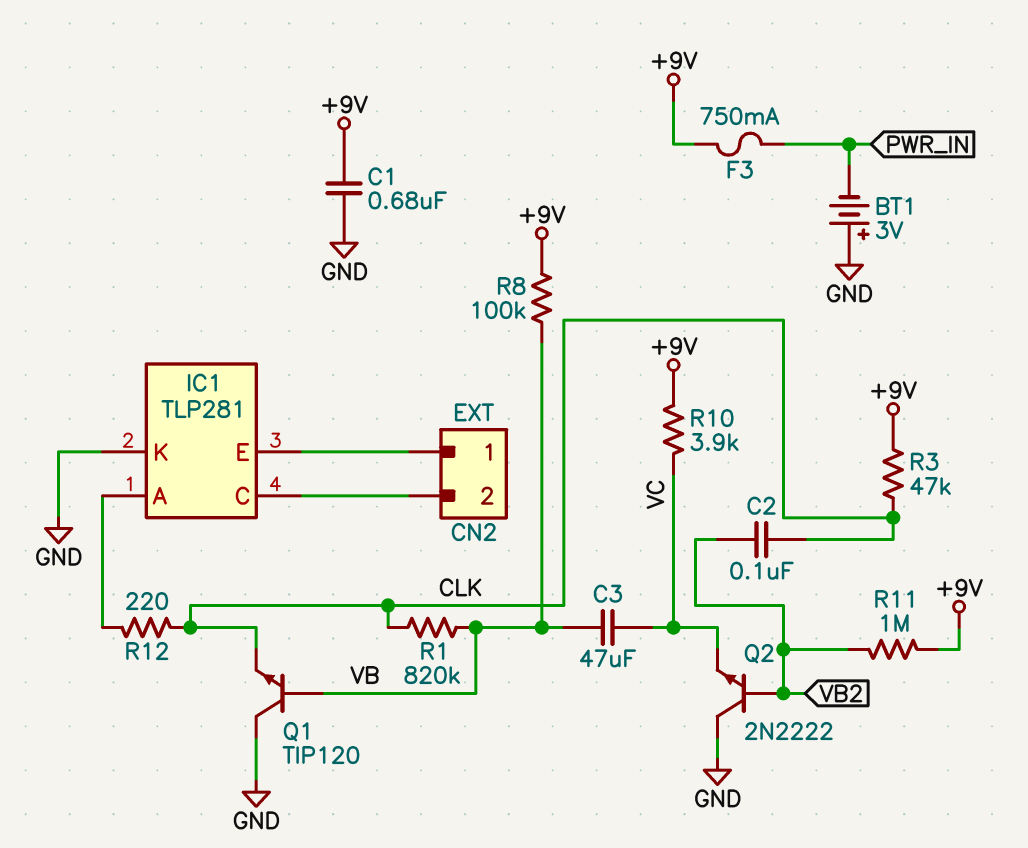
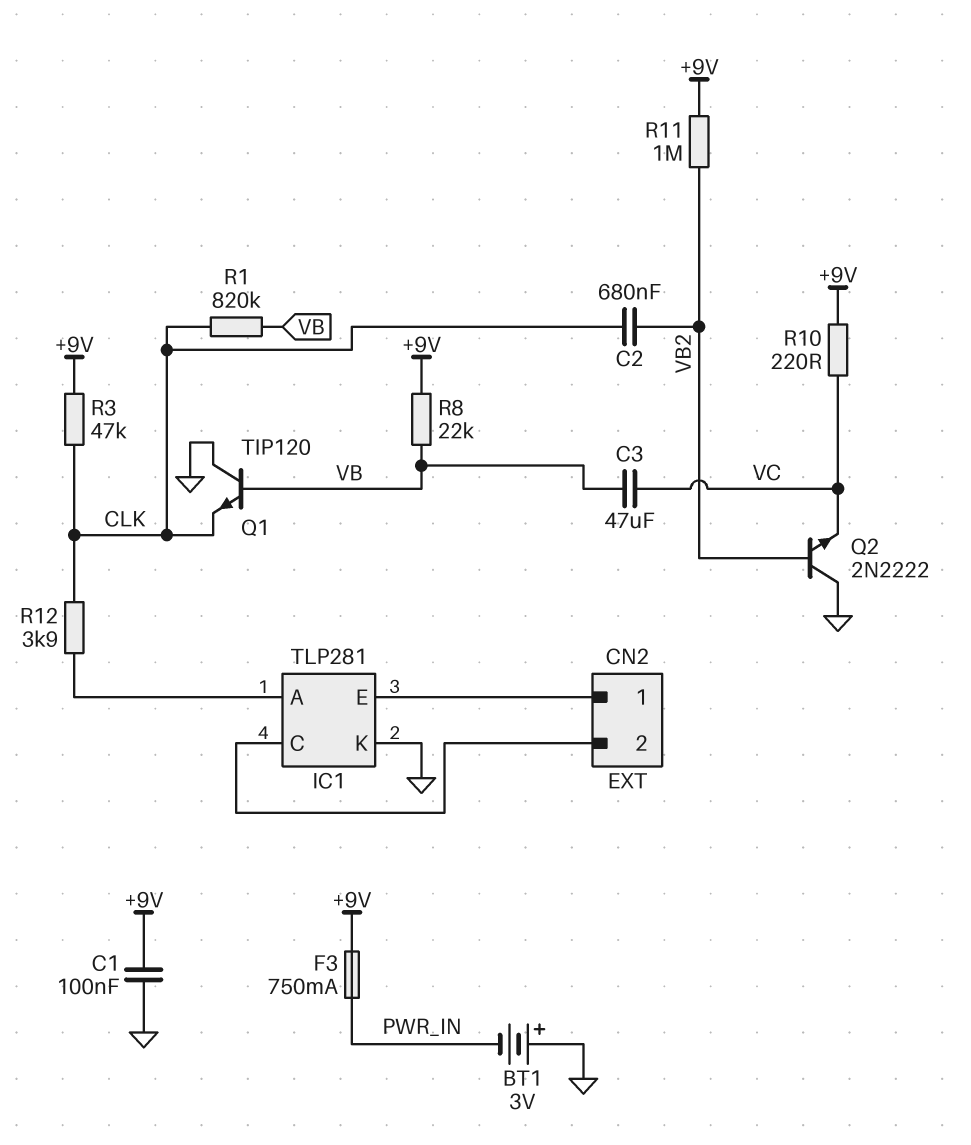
C1: 680nF (+9V, GND) -> 100nF (+9V, GND)
C2: 100nF (CLK, VB2) -> 680nF (CLK, VB2)
R8: 100k (+9V, VB) -> 22k (+9V, VB)
R10: 3.9k (+9V, VC) -> 220 (+9V, VC)
R12: 220 (CLK, IC1/A) -> 3.9k (CLK, IC1/A)

